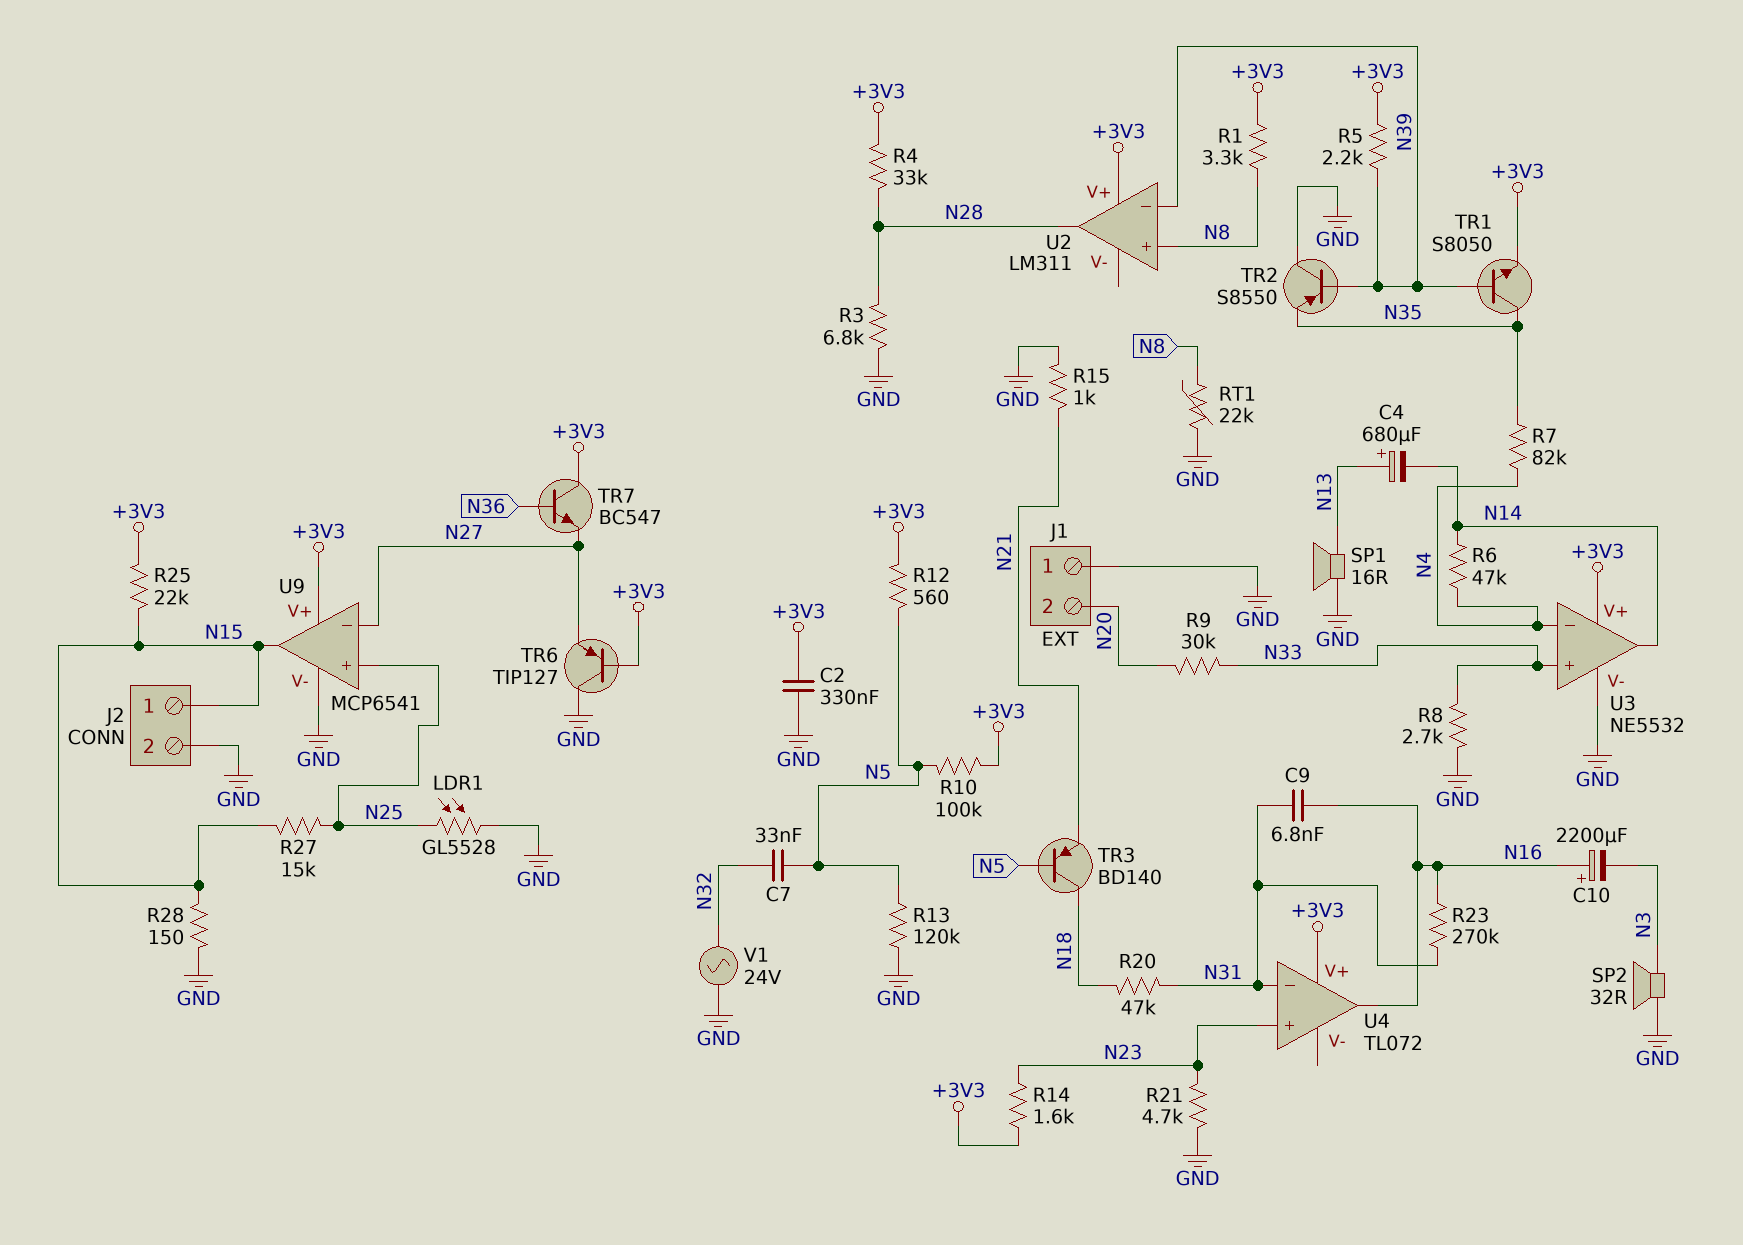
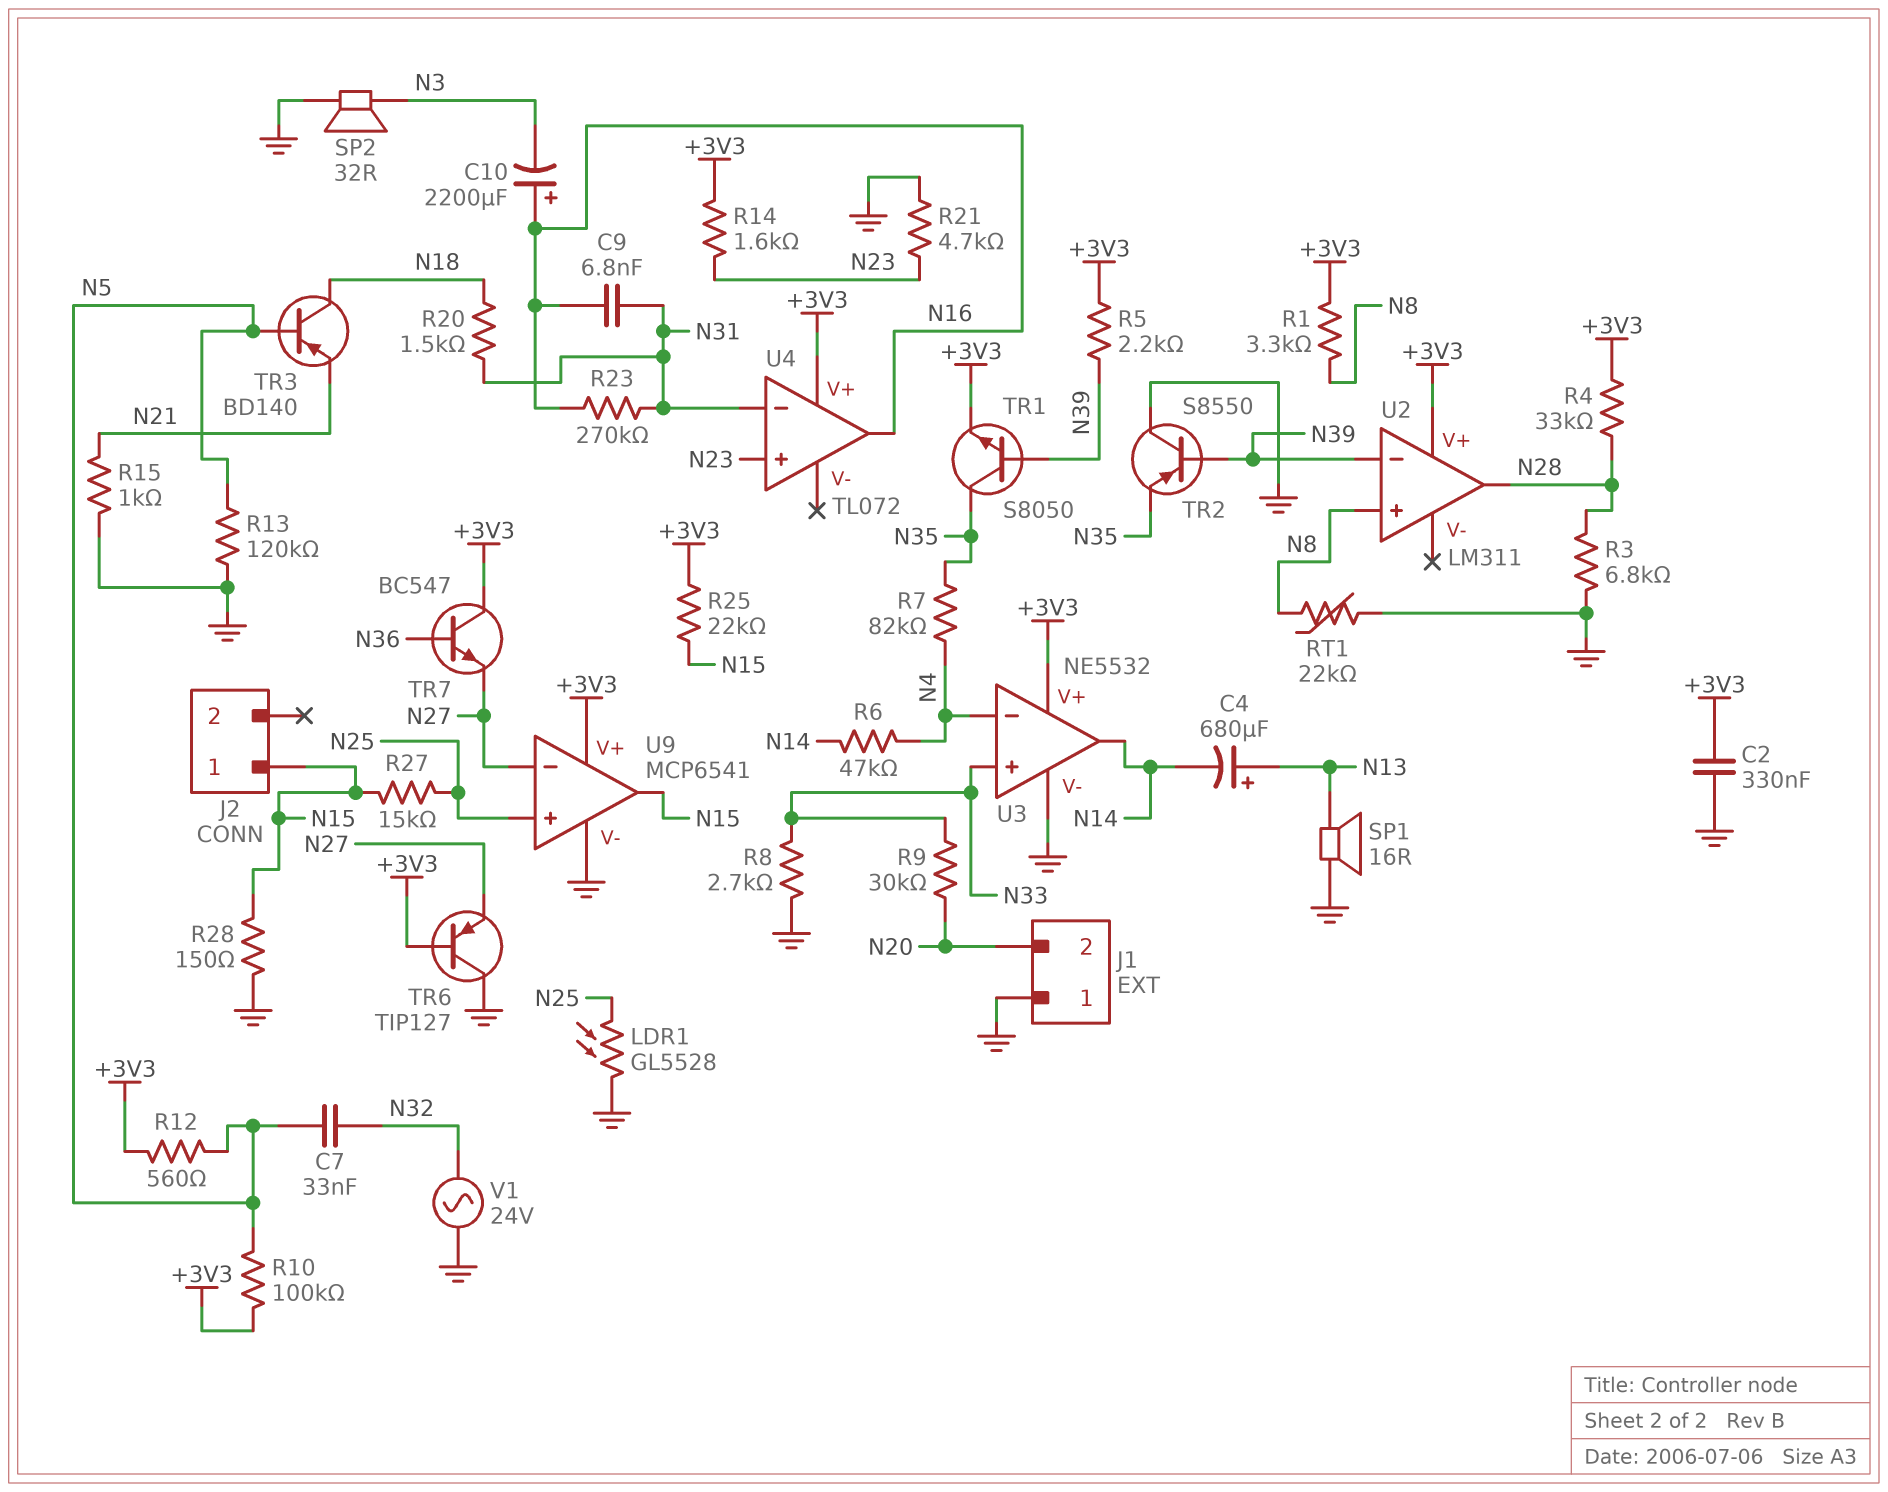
J2 pin 2: GND -> none
R20: 47k (N18, N31) -> 1.5k (N18, N31)

